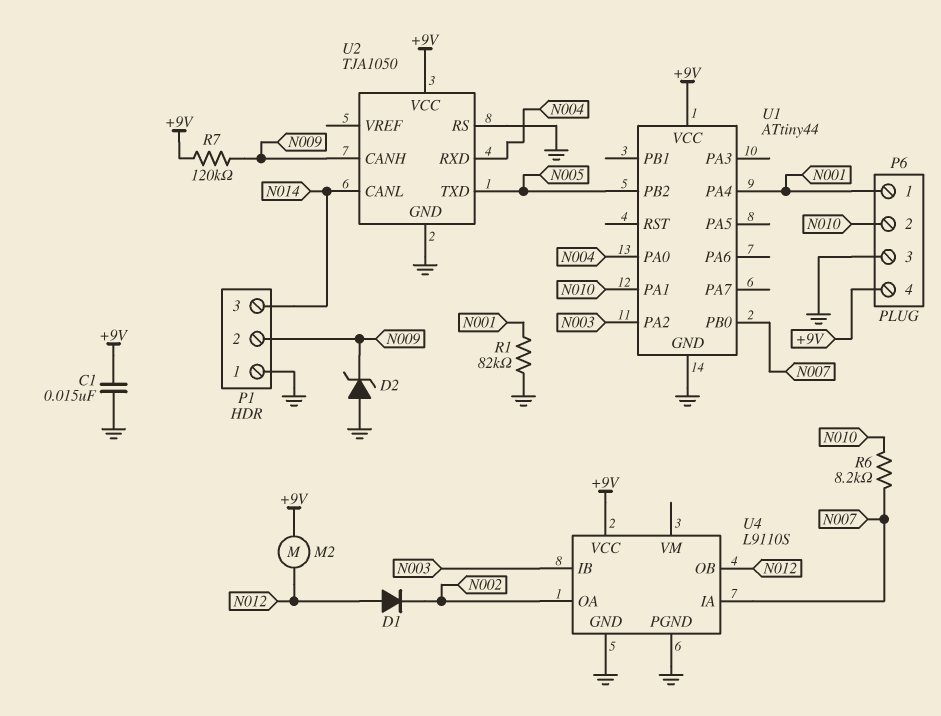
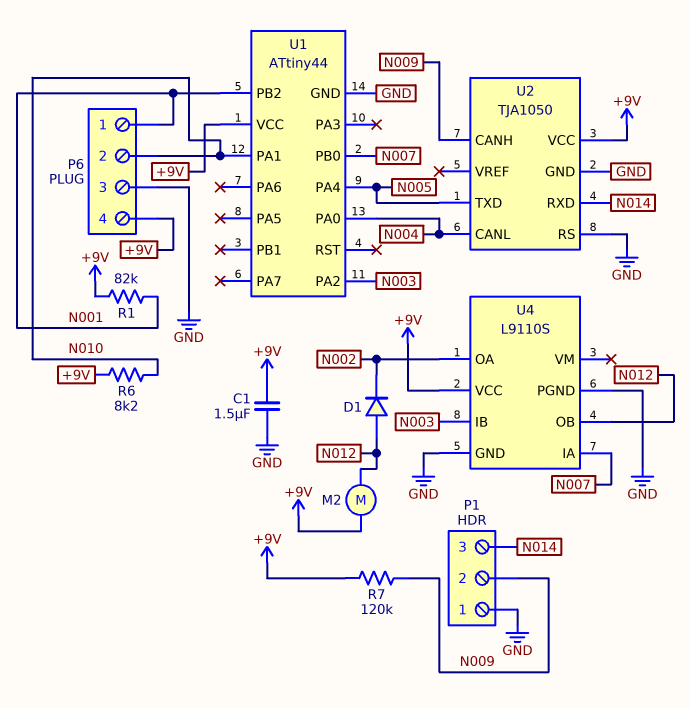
C1: 15nF (+9V, GND) -> 1.5uF (+9V, GND)
D2: zener (A GND, K N009) -> none
R1: 82k (GND, N001) -> 82k (+9V, N001)
R6: 8.2k (N007, N010) -> 8.2k (+9V, N010)
U1 pin PA4: N001 -> N005
U1 pin PB2: N005 -> N001
U2 pin CANL: N014 -> N004
U2 pin RXD: N004 -> N014

